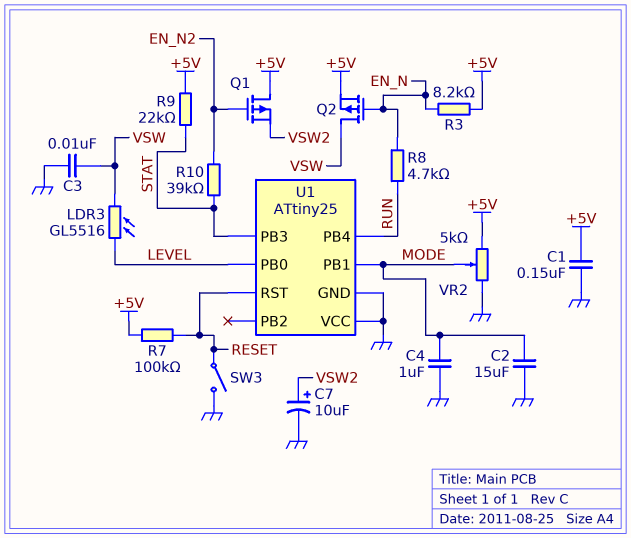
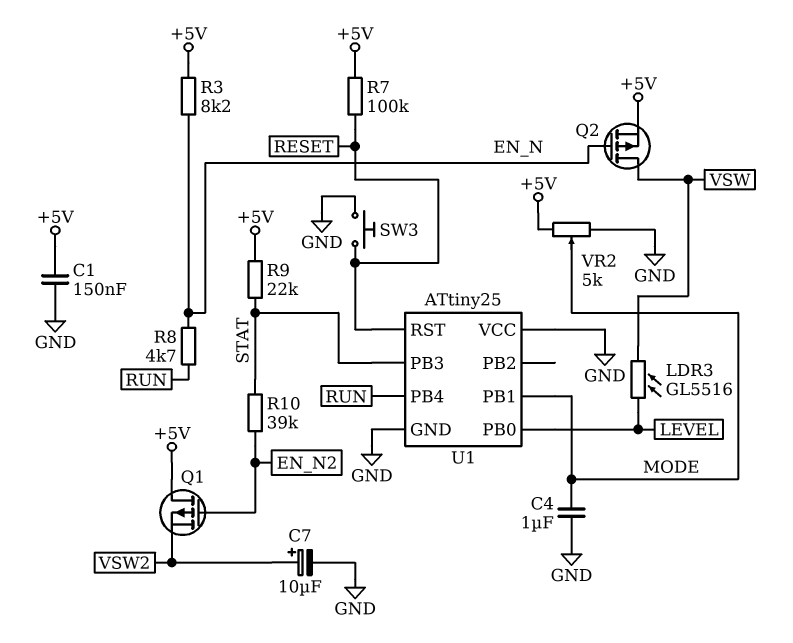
C2: 15uF (GND, MODE) -> none
C3: 10nF (GND, VSW) -> none
SW3: switch (GND, RESET) -> button (GND, RESET)

